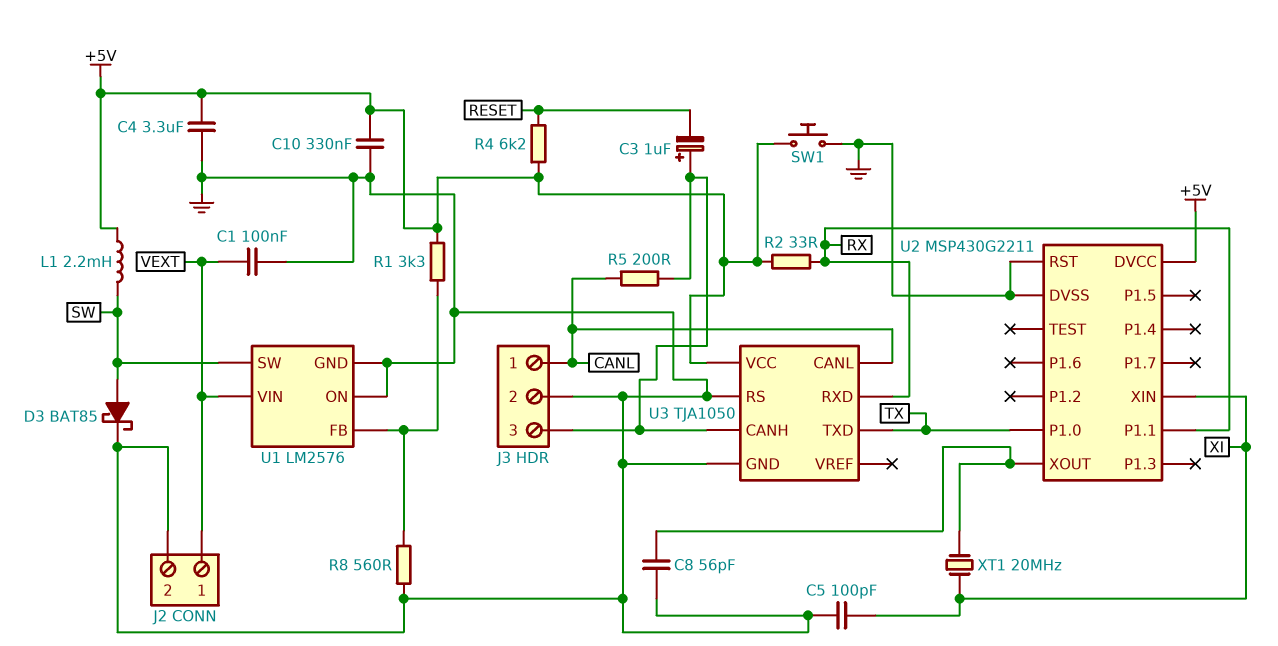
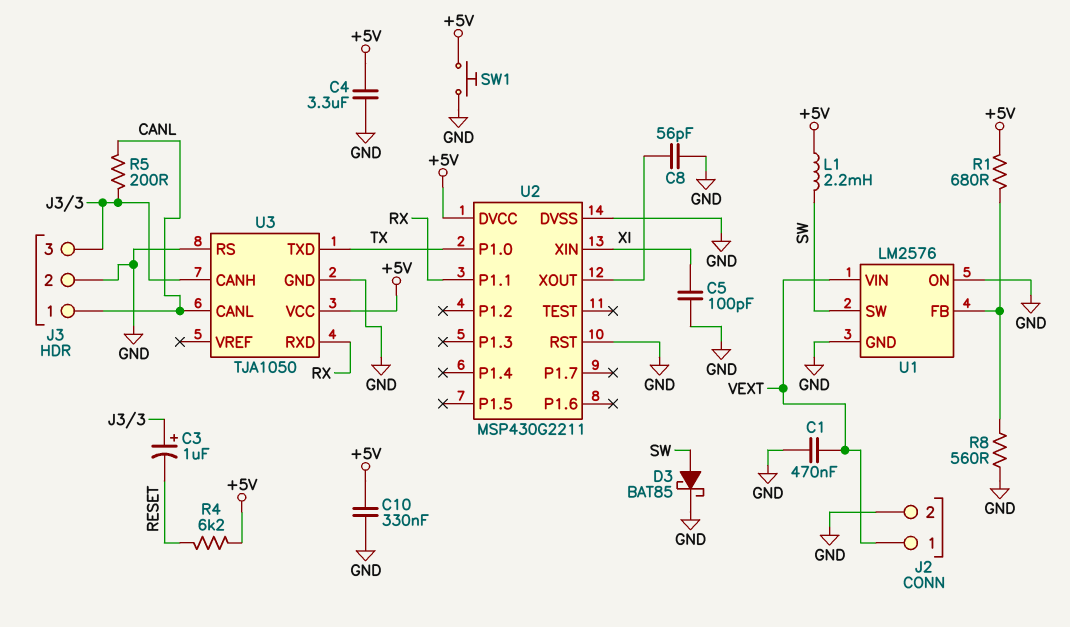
C1: 100nF (GND, VEXT) -> 470nF (GND, VEXT)
R1: 3.3k (+5V, U1/FB) -> 680 (+5V, U1/FB)
R2: 33 (+5V, RX) -> none
XT1: 20MHz (U2/XOUT, XI) -> none

